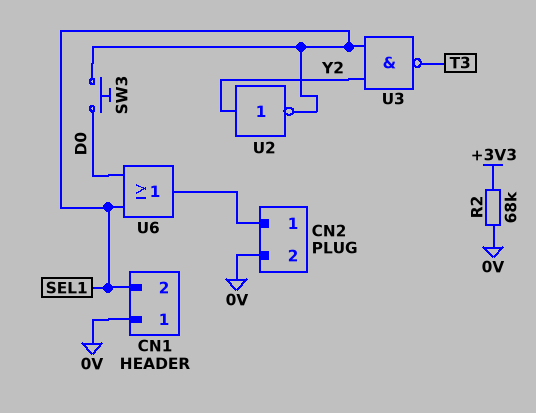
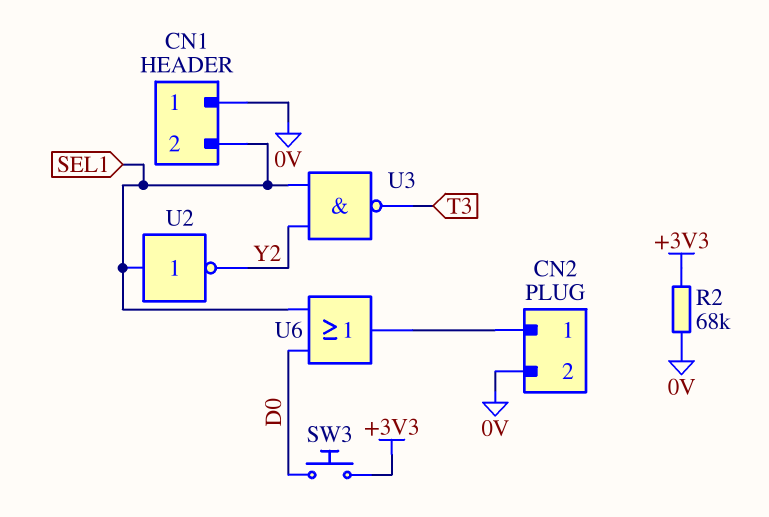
SW3: button (D0, SEL1) -> button (+3V3, D0)
U2: NOT (in Y2, out SEL1) -> NOT (in SEL1, out Y2)

